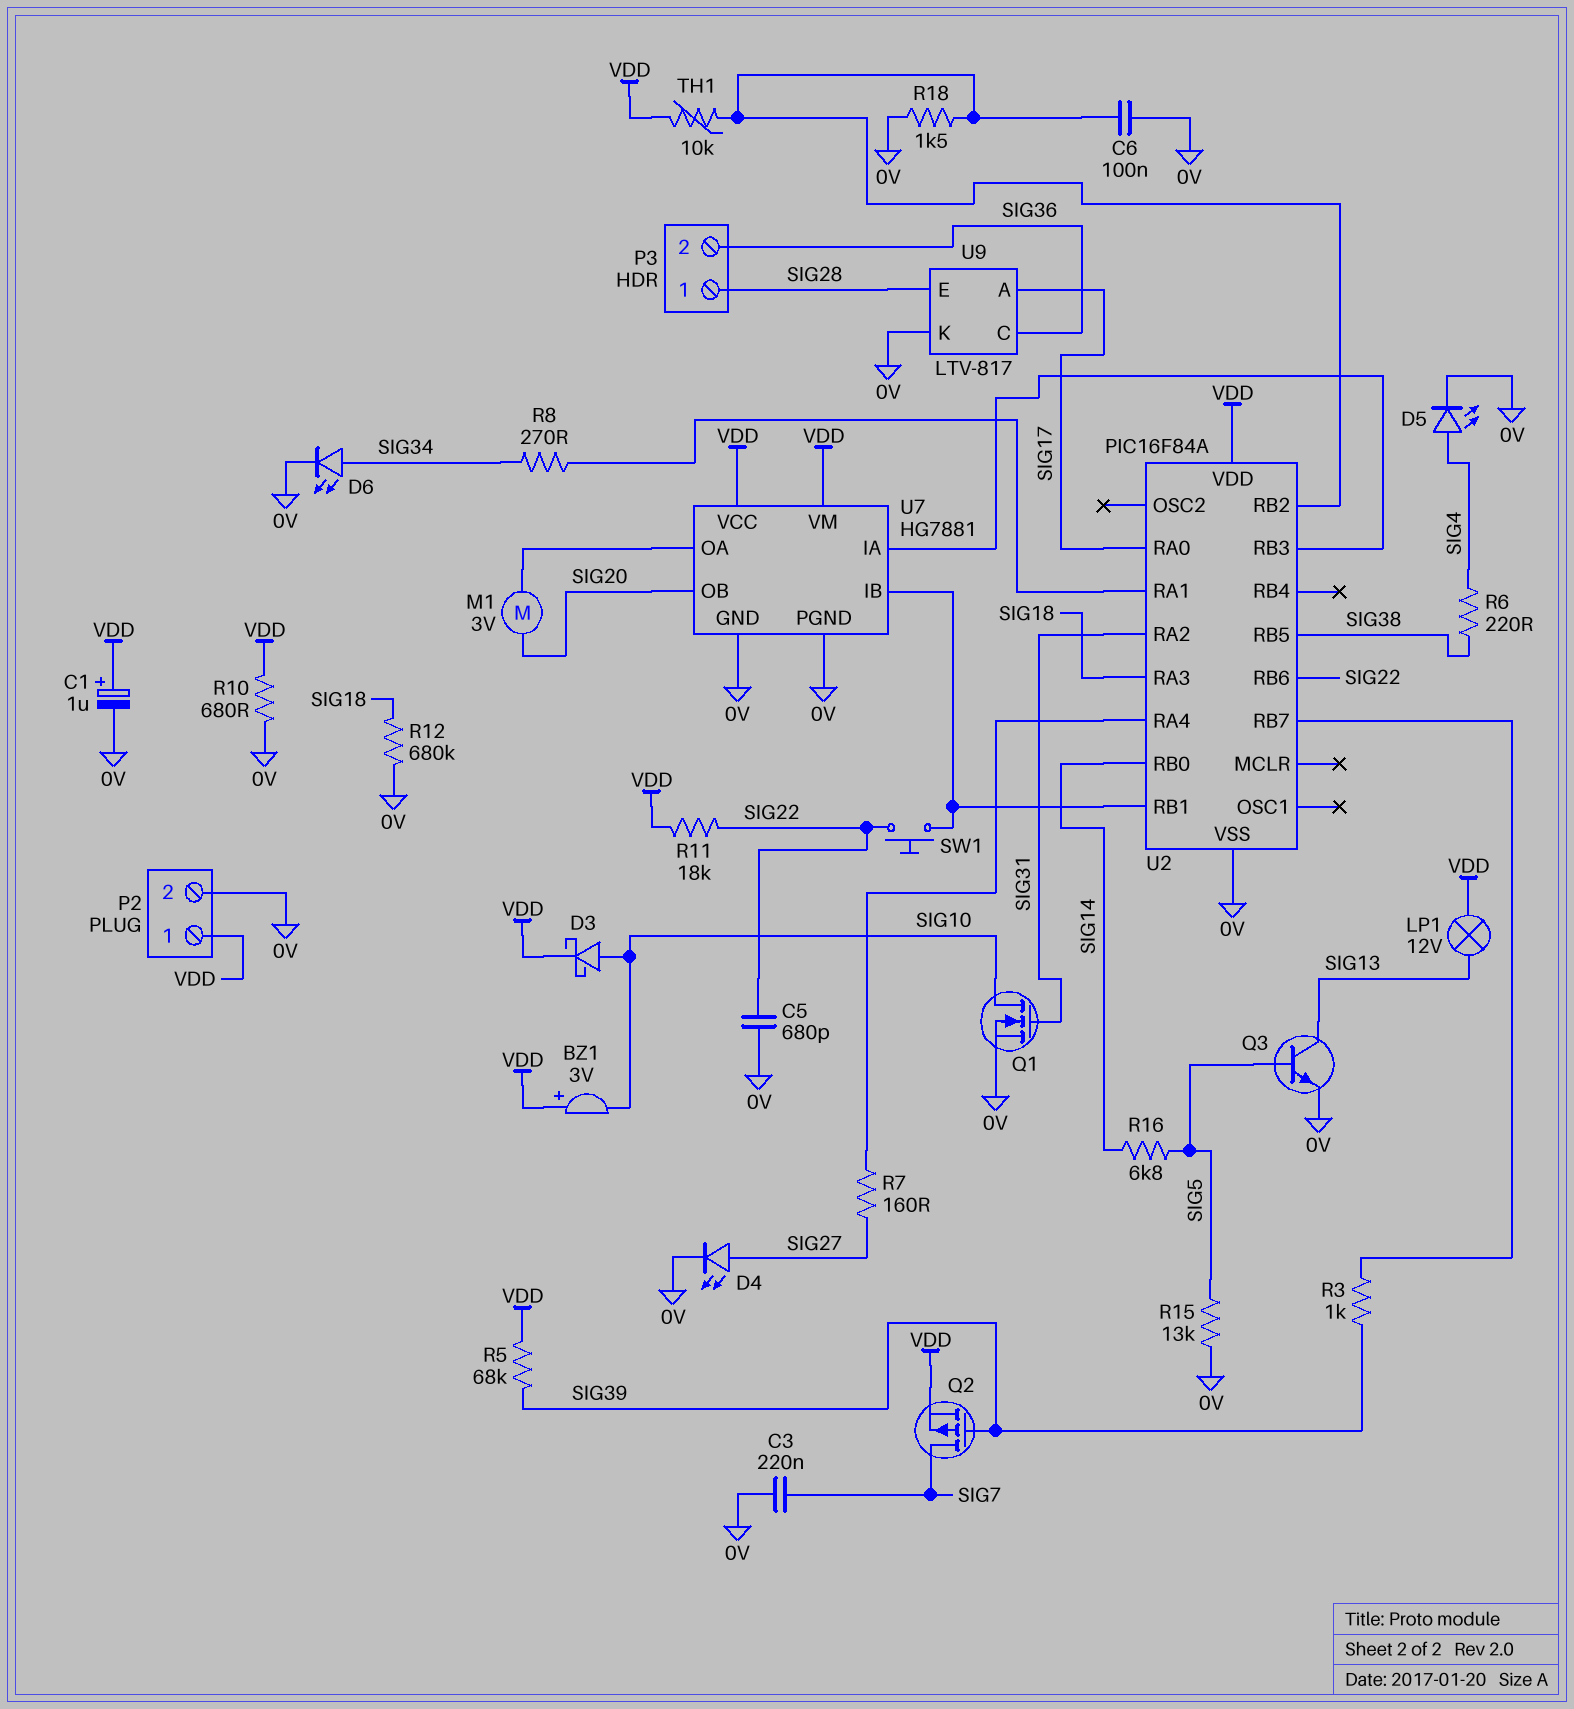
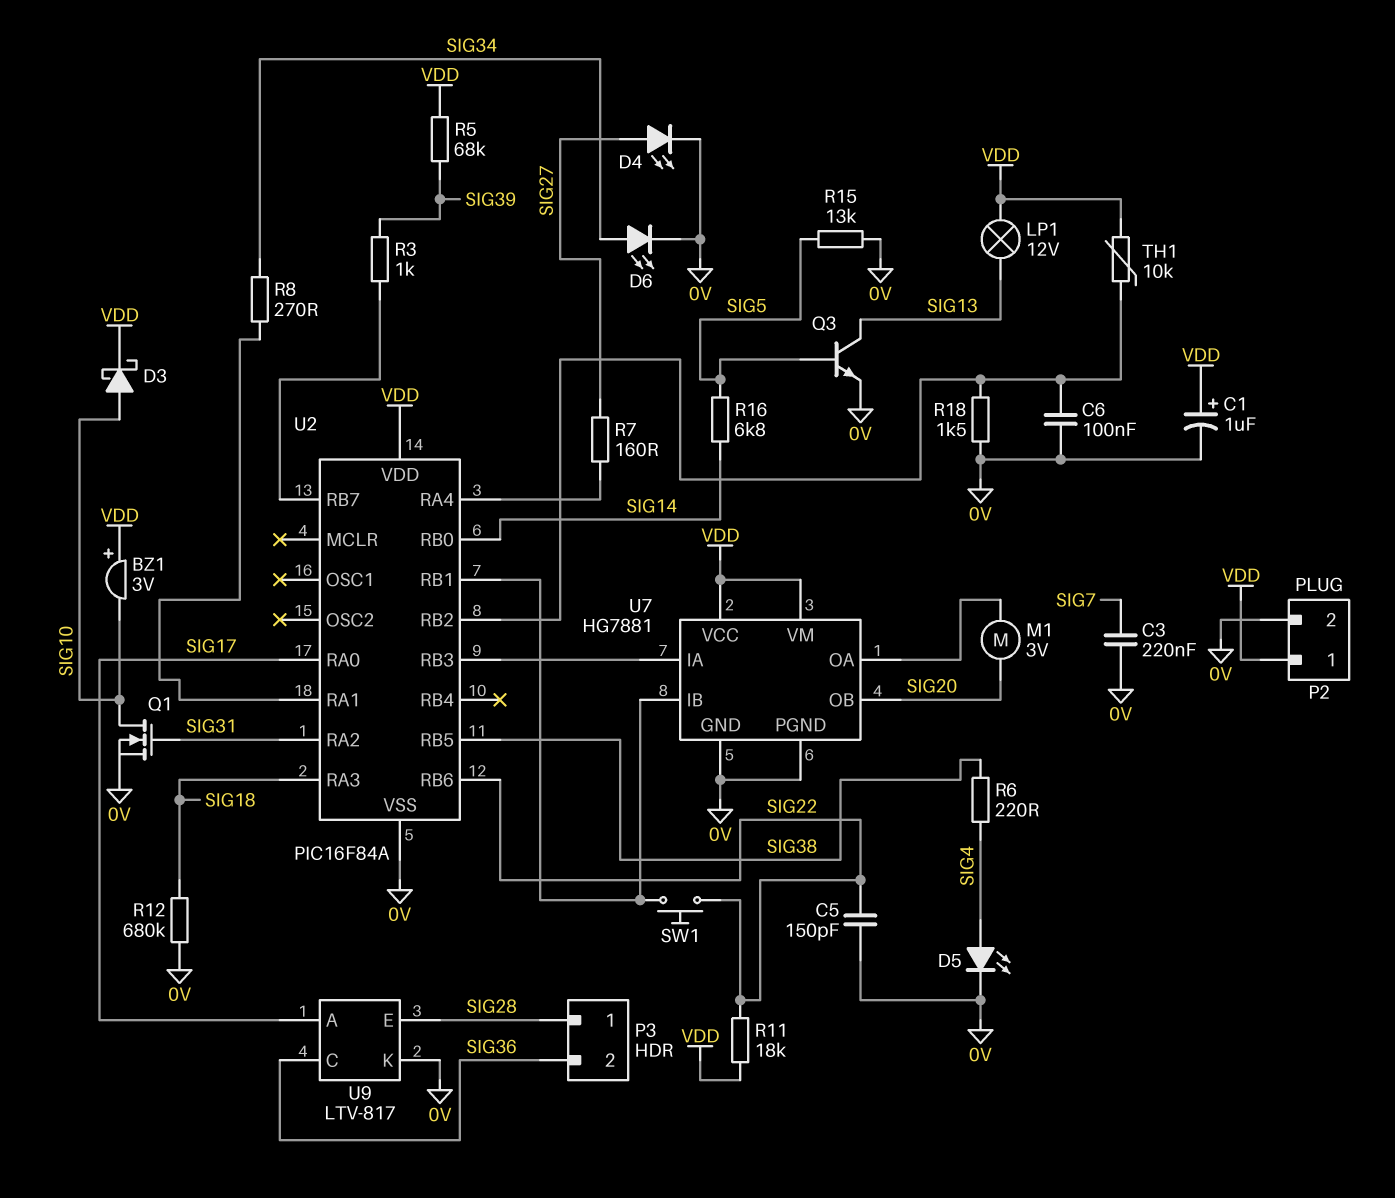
C5: 680pF (0V, SIG22) -> 150pF (0V, SIG22)
Q2: PMOS (G SIG39, D SIG7, S VDD) -> none
R10: 680 (0V, VDD) -> none

